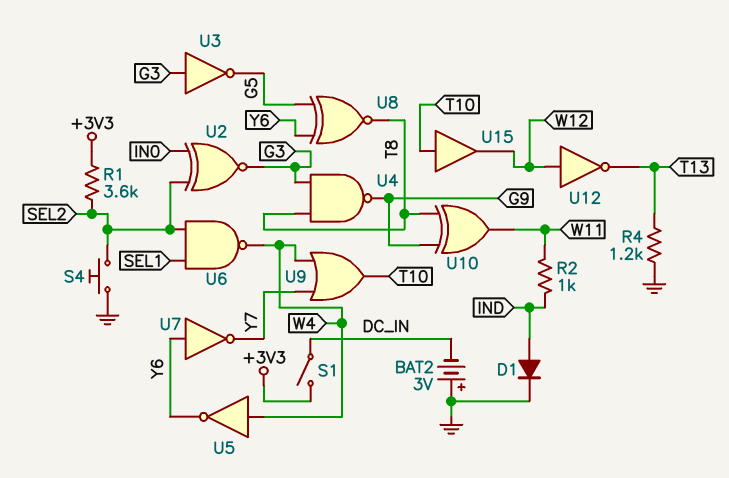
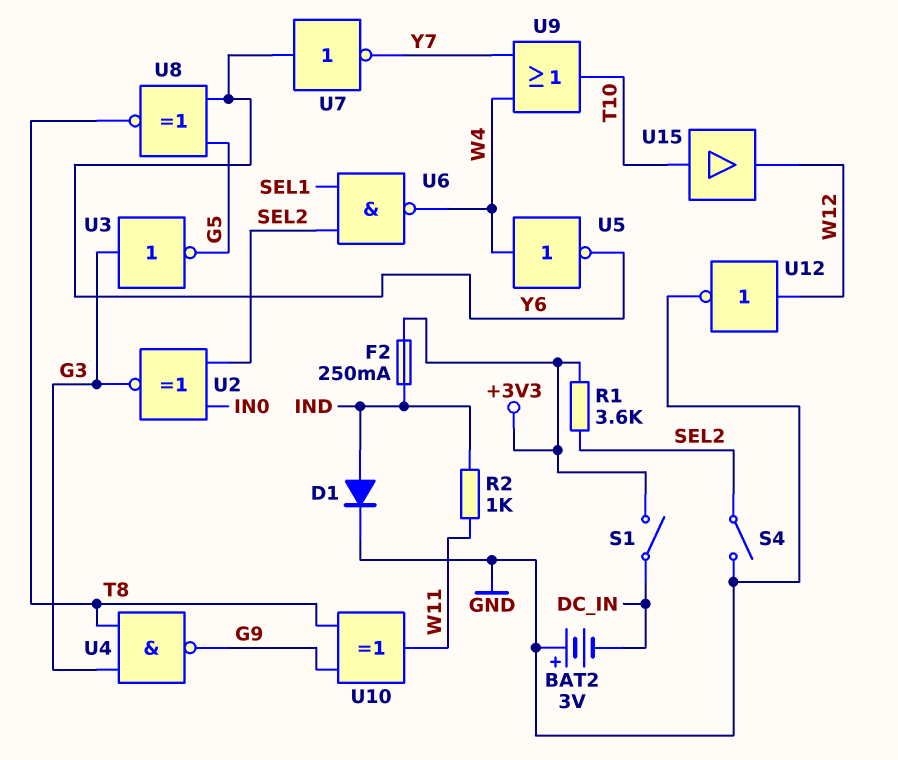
F2: none -> 250mA (+3V3, IND)
R4: 1.2k (GND, T13) -> none
S4: button (GND, SEL2) -> switch (GND, SEL2)
U12: NOT (in W12, out T13) -> NOT (in W12, out GND)

